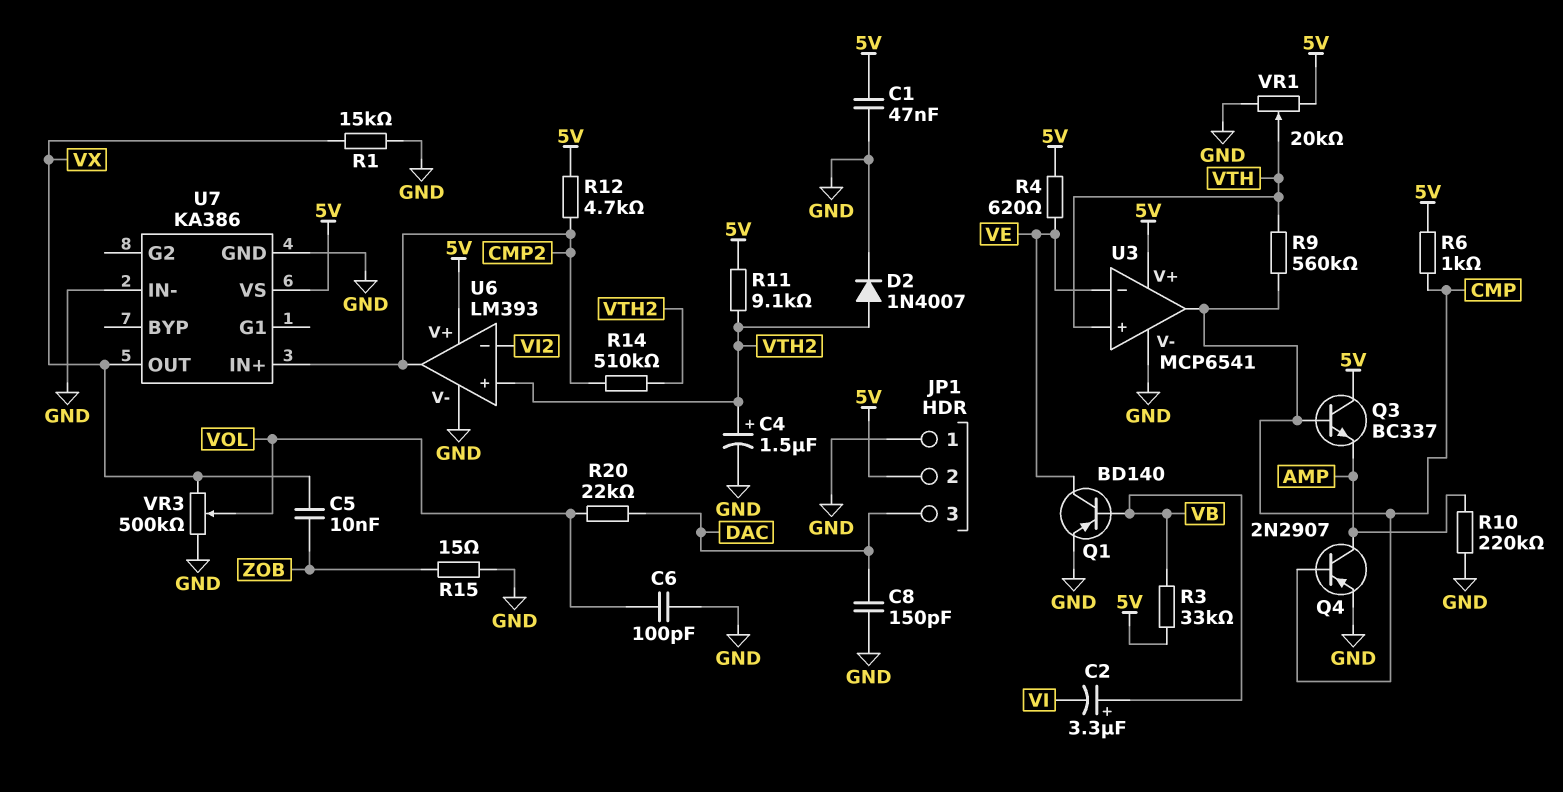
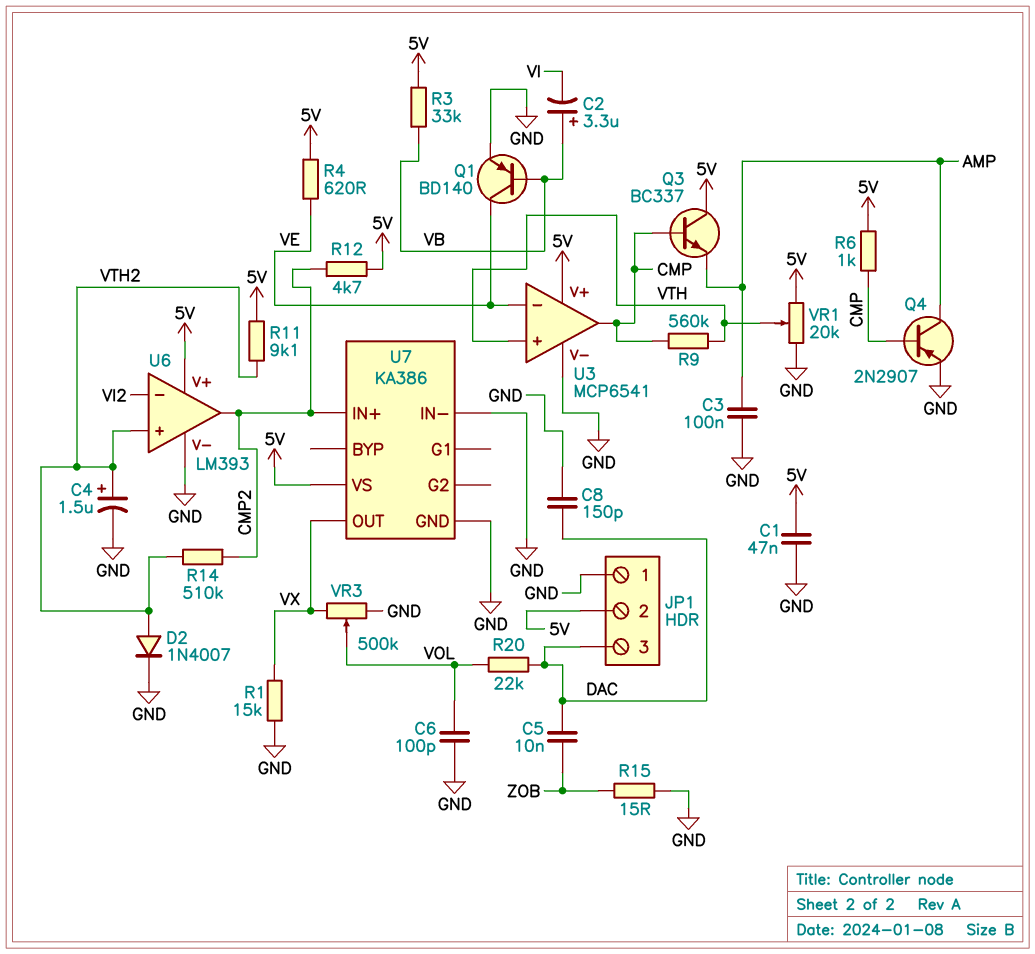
C3: none -> 100nF (AMP, GND)
C5: 10nF (VX, ZOB) -> 10nF (DAC, ZOB)
R10: 220k (AMP, GND) -> none

